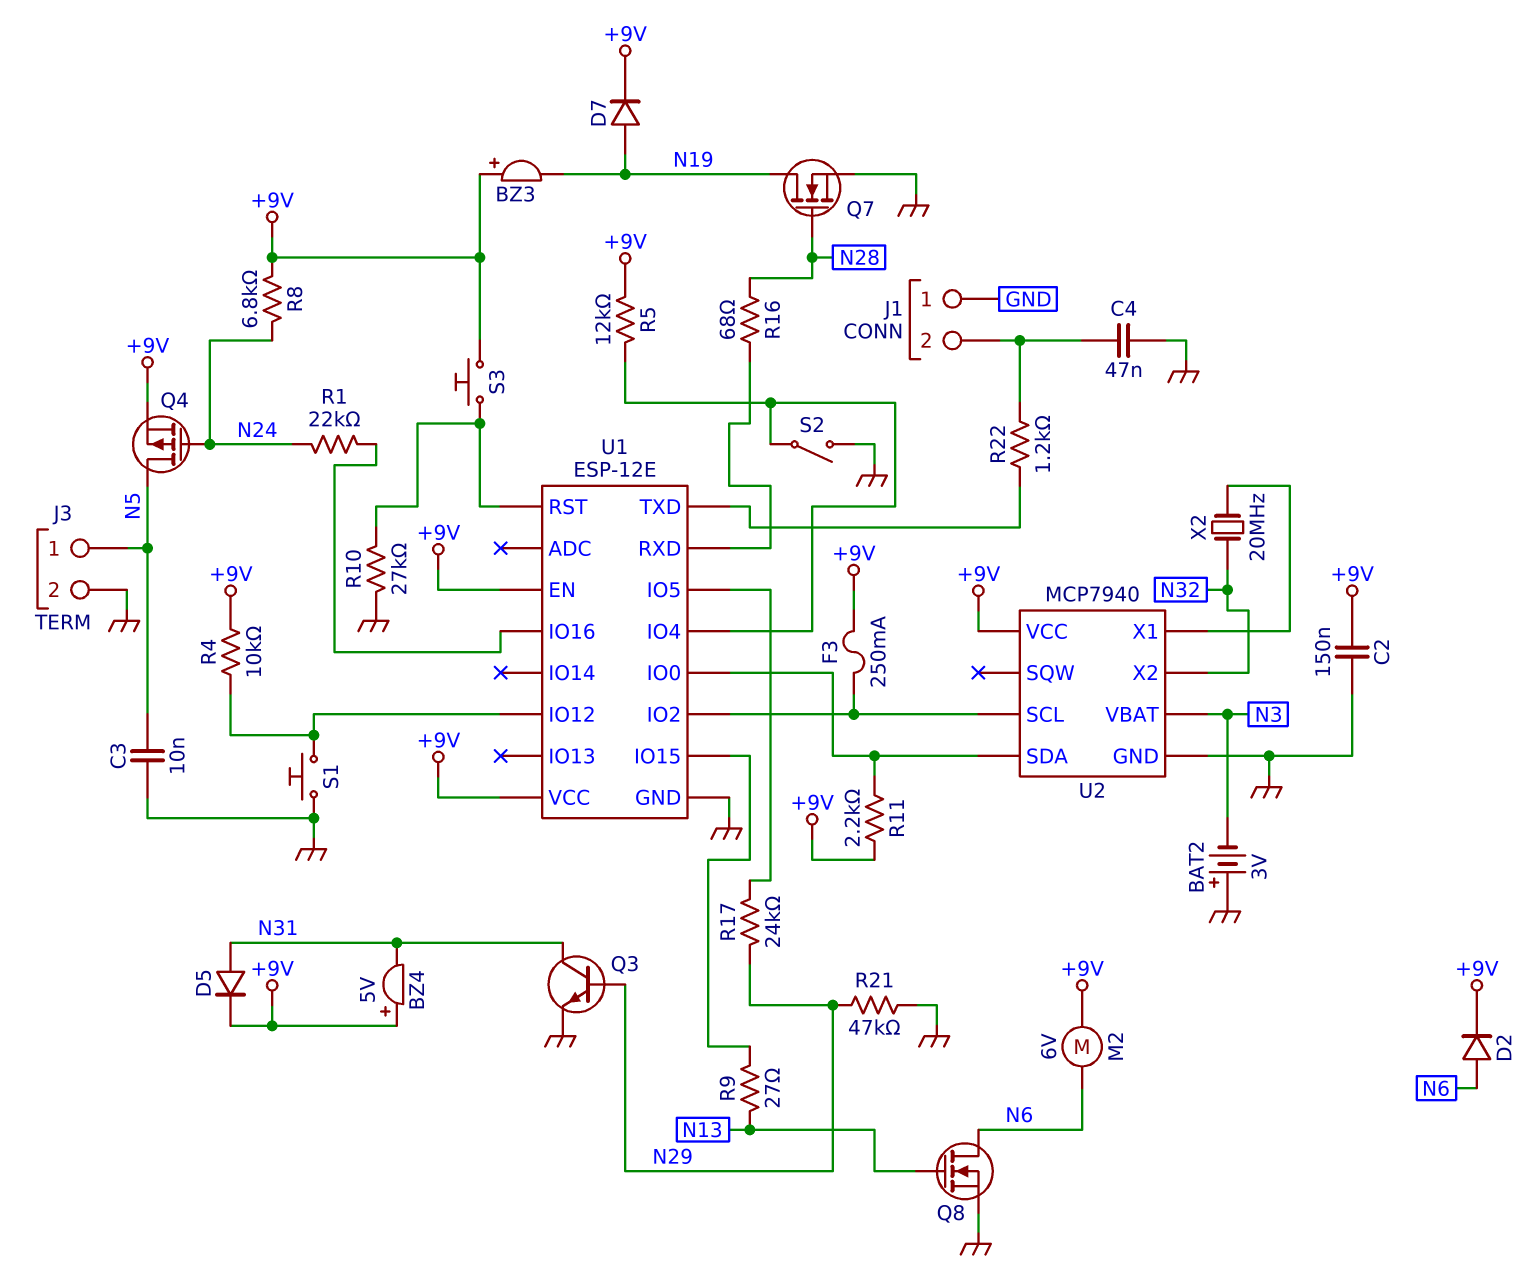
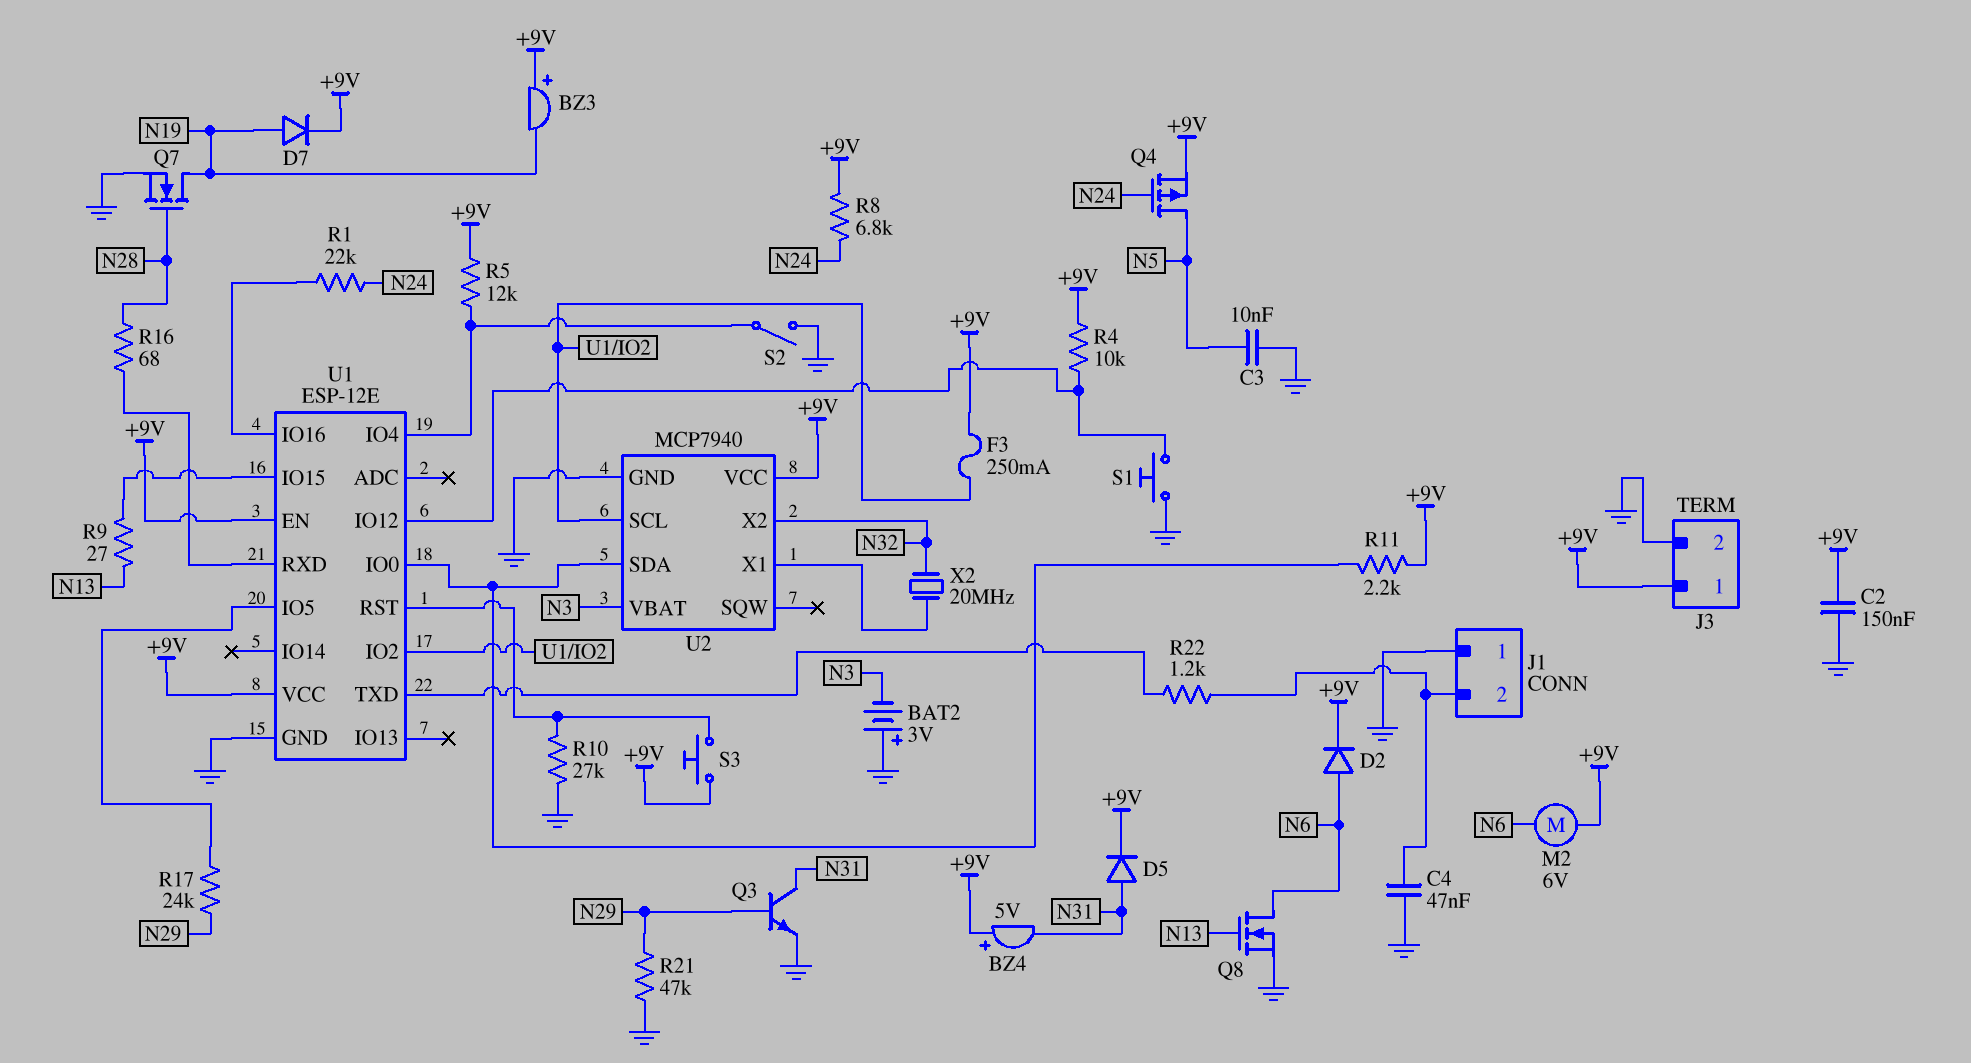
J3 pin 1: N5 -> +9V

